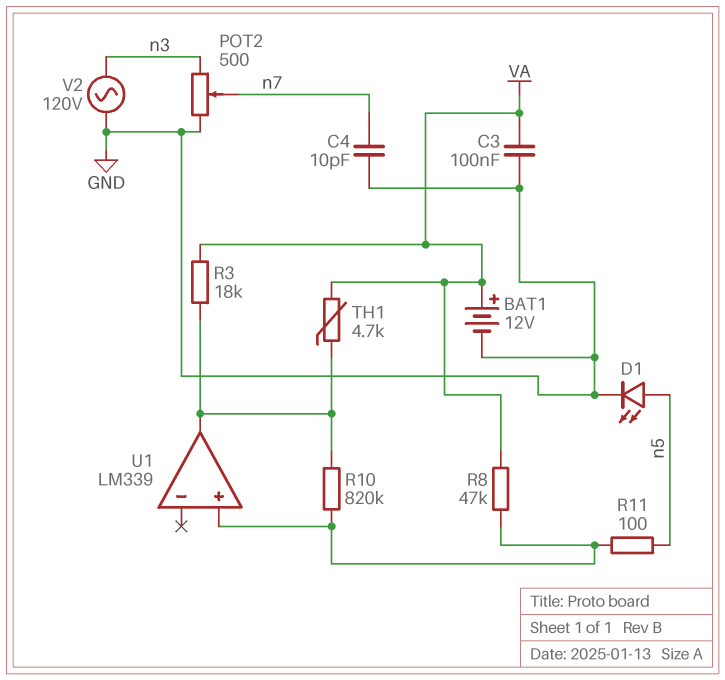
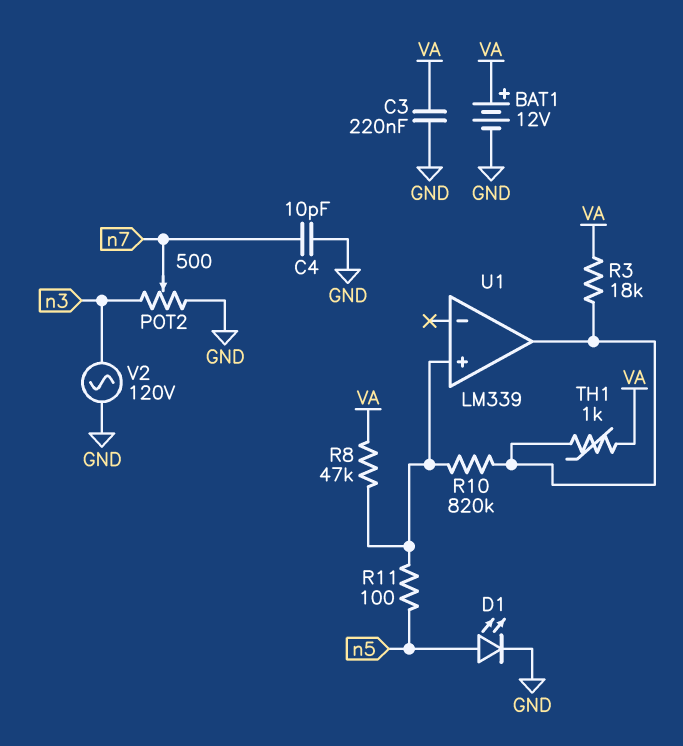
C3: 100nF (GND, VA) -> 220nF (GND, VA)
TH1: 4.7k (U1/out, VA) -> 1k (U1/out, VA)

